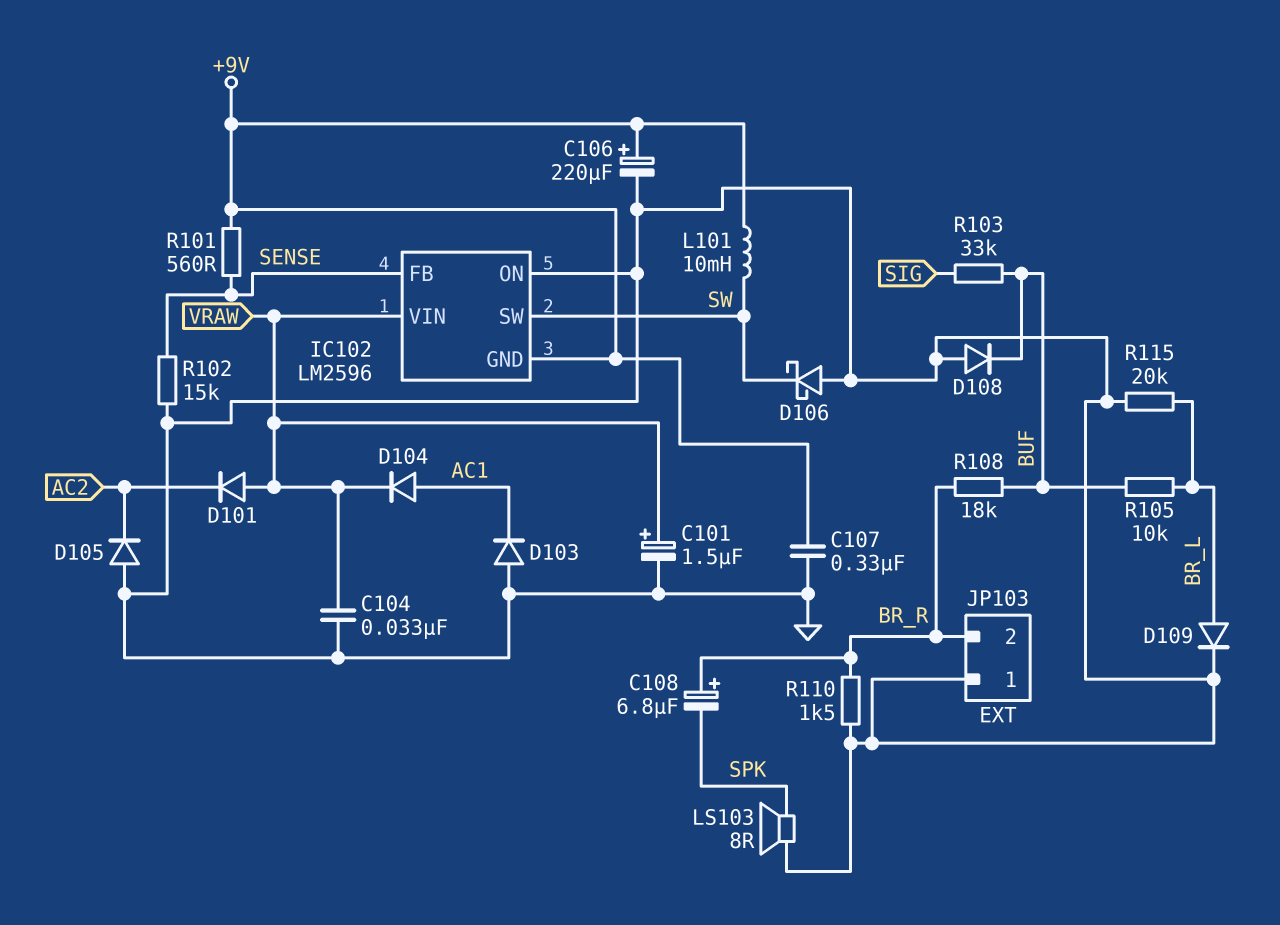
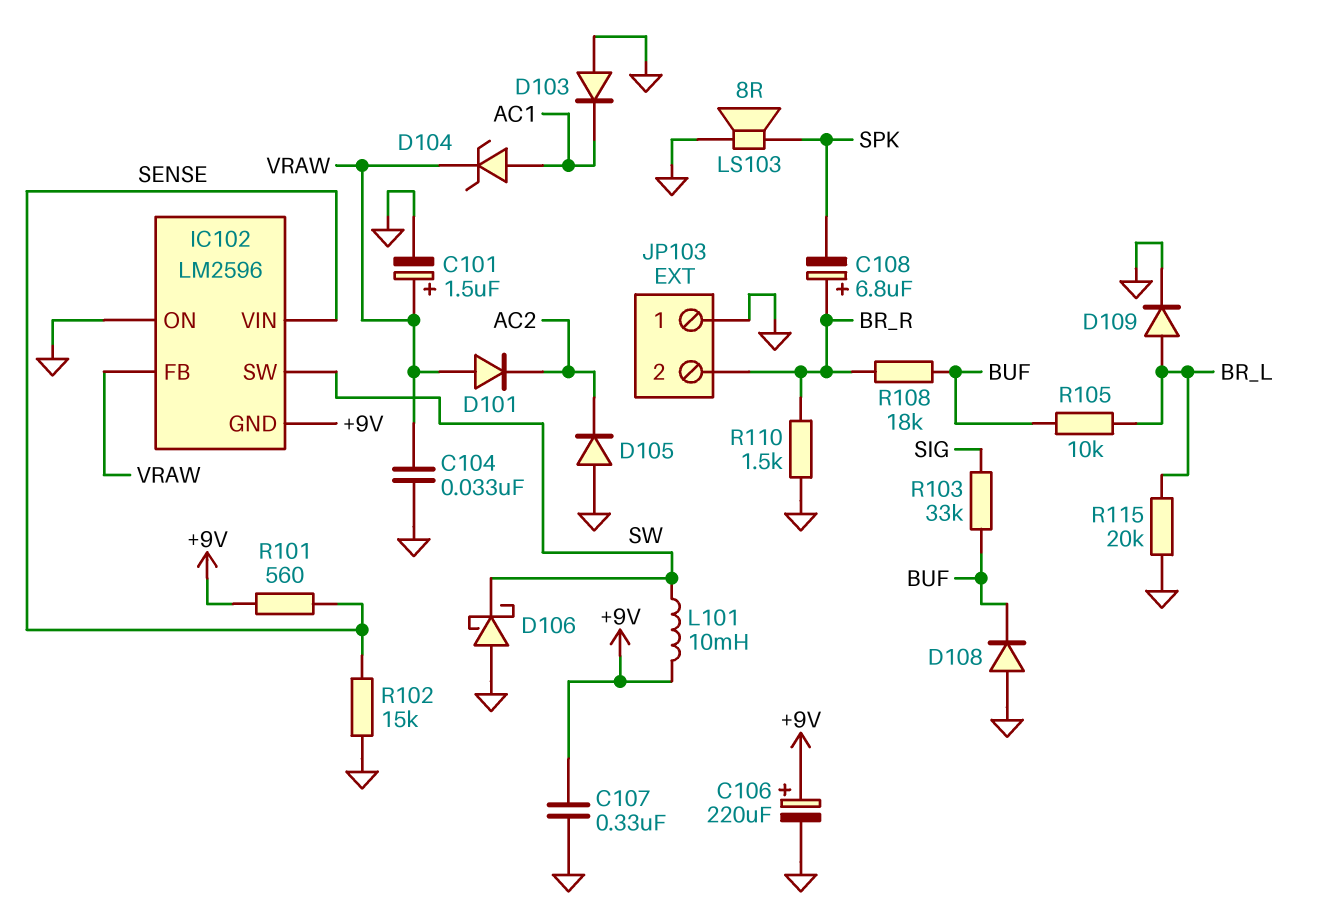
D104: diode (A AC1, K VRAW) -> zener (A AC1, K VRAW)
IC102 pin FB: SENSE -> VRAW
IC102 pin VIN: VRAW -> SENSE

